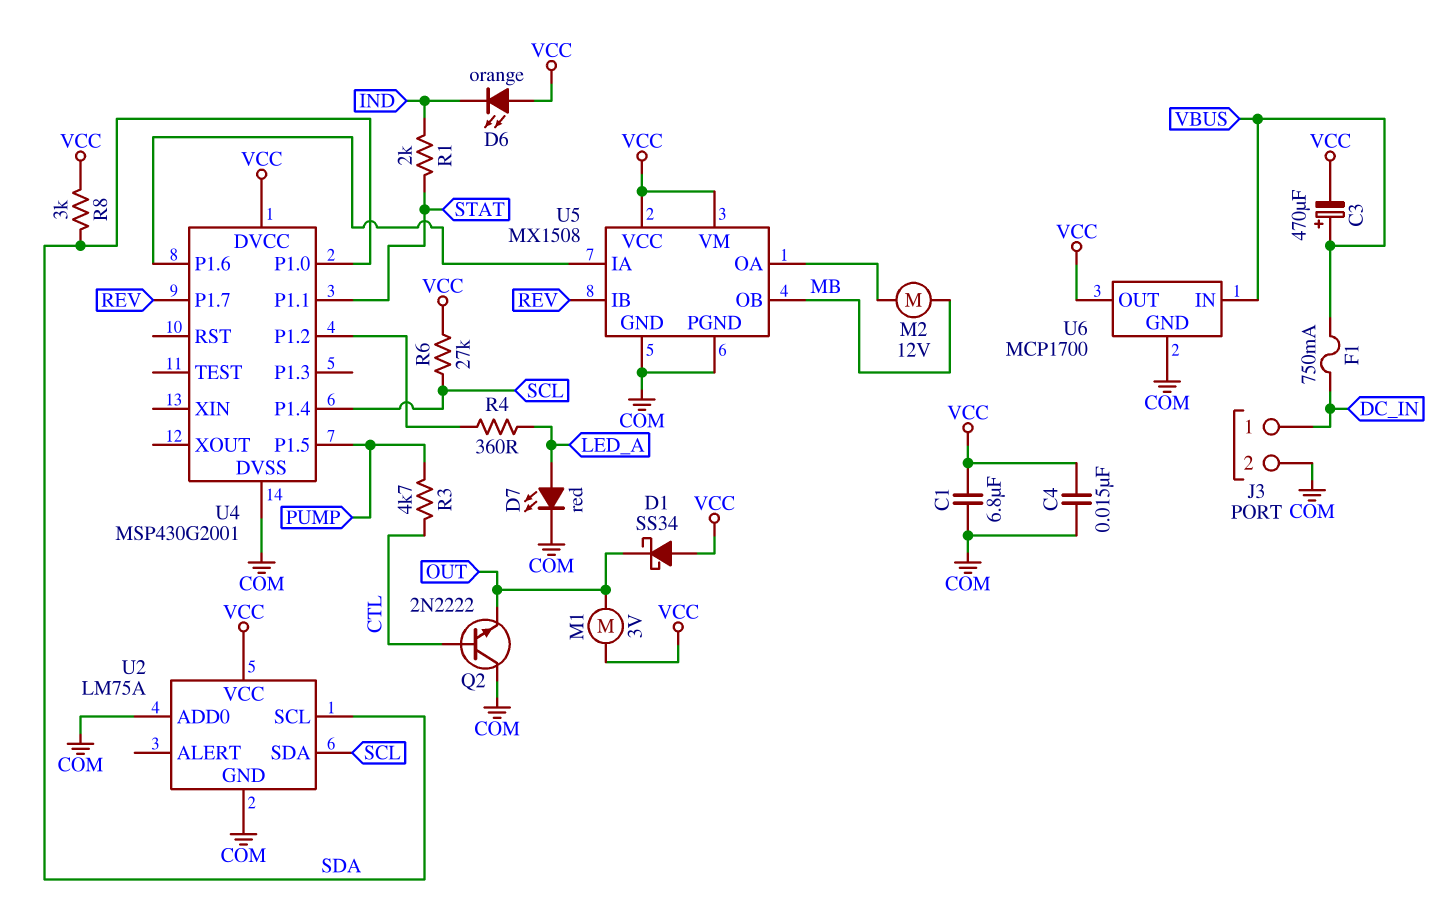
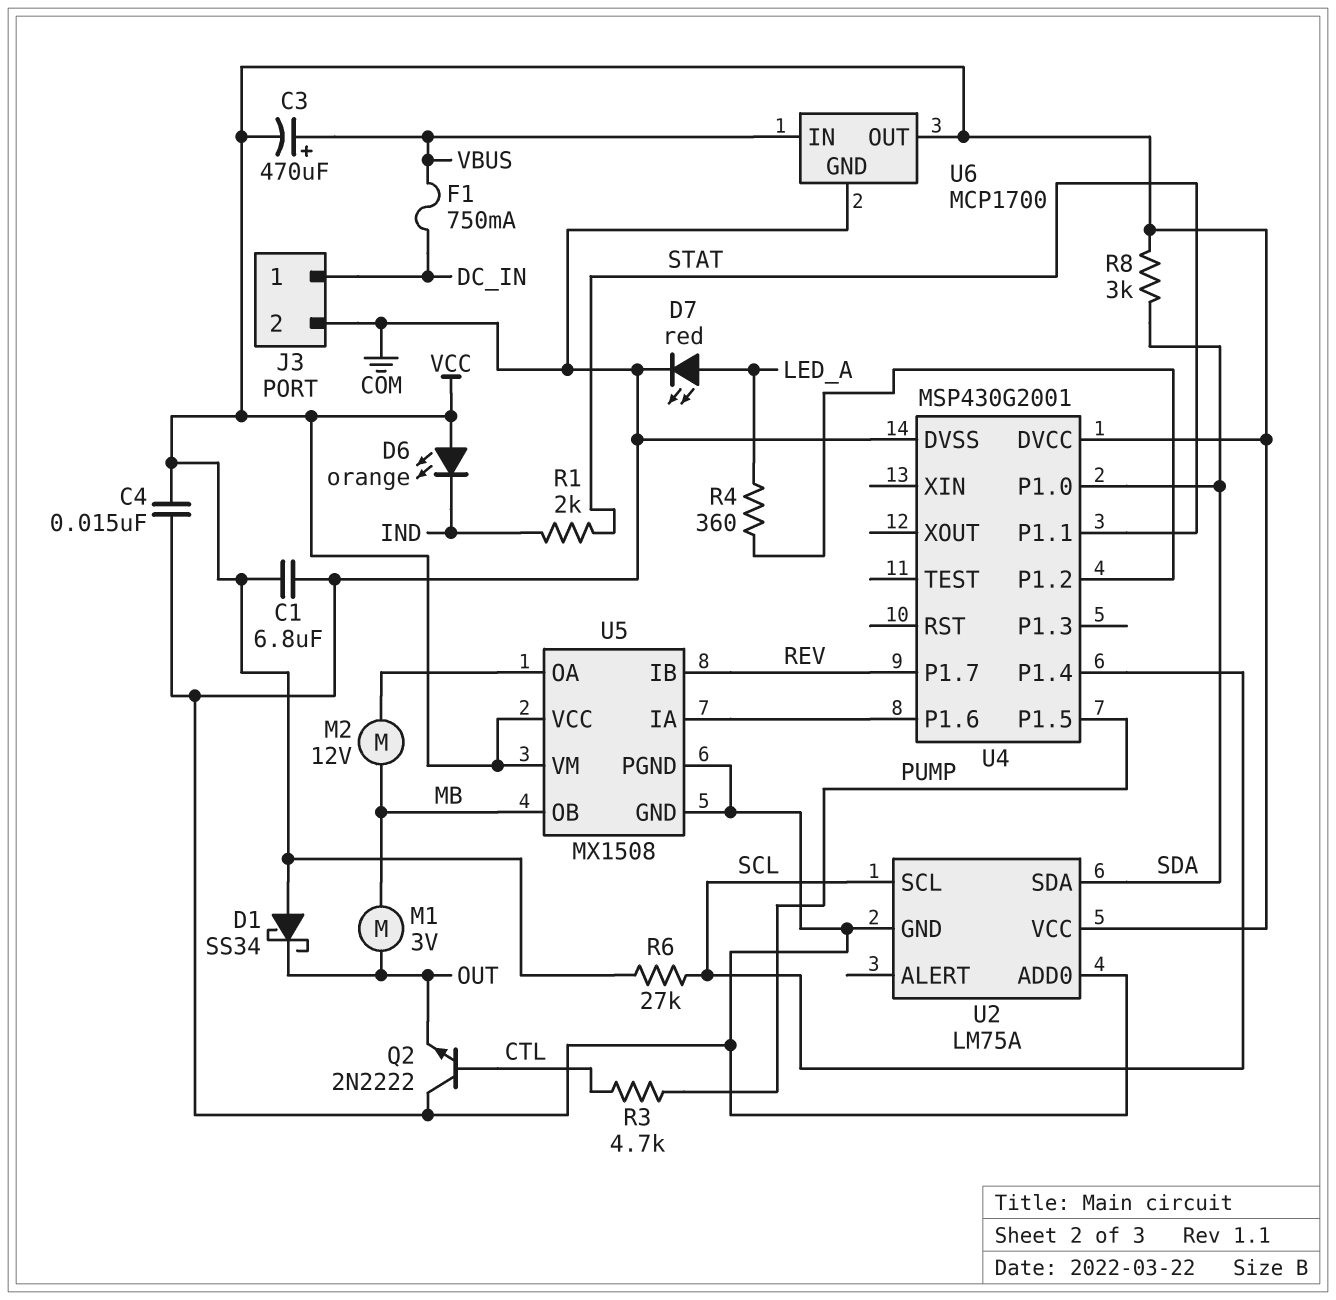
M1: motor 3V (OUT, VCC) -> motor 3V (MB, OUT)
U2 pin SCL: SDA -> SCL
U2 pin SDA: SCL -> SDA

